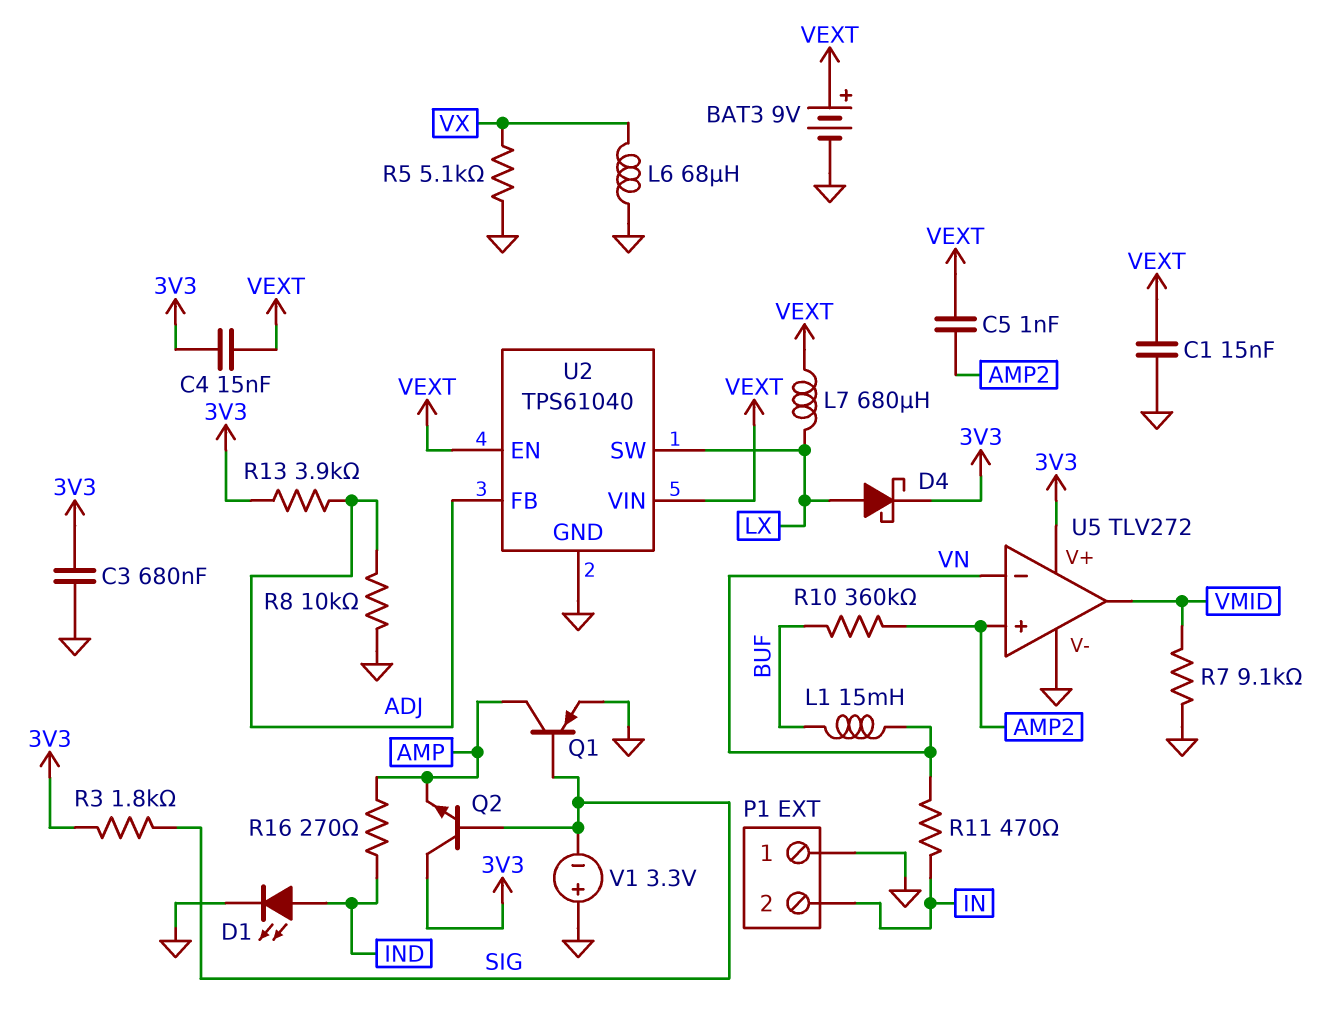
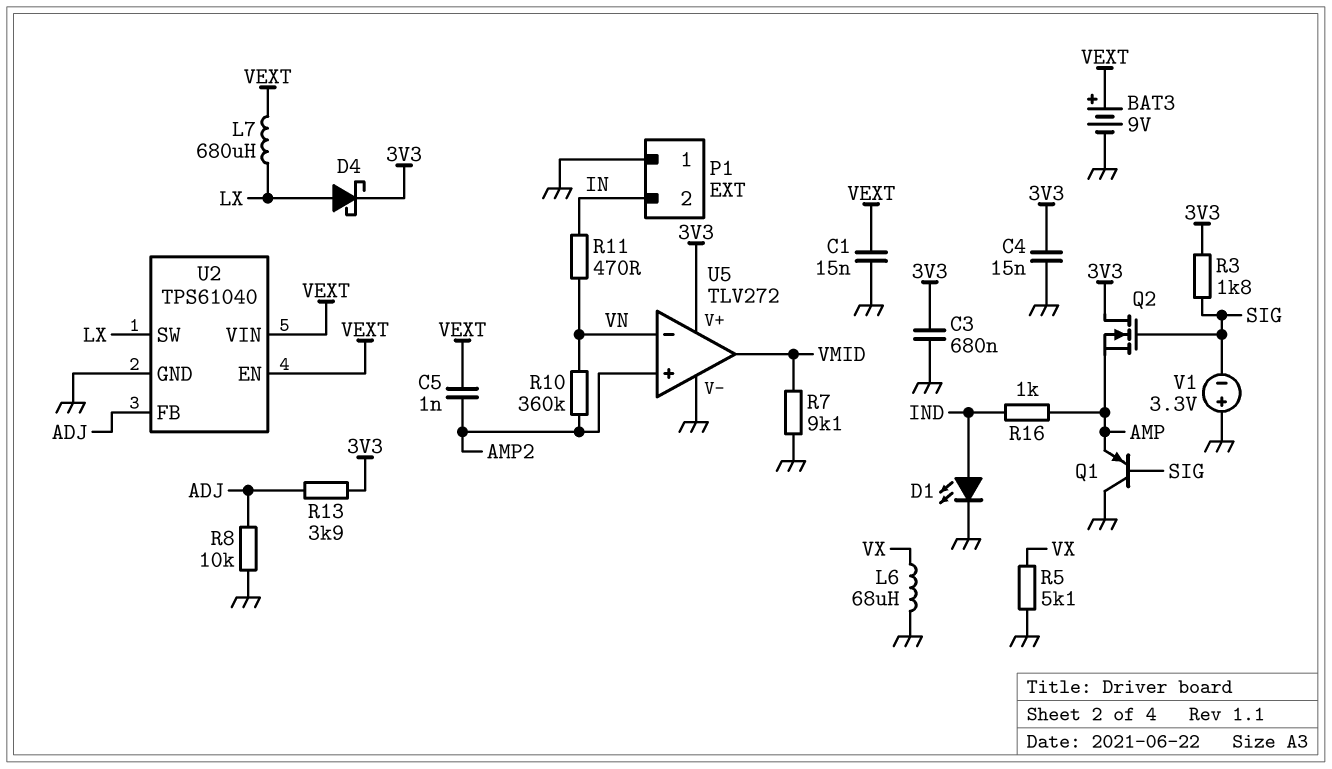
C4: 15nF (3V3, VEXT) -> 15nF (3V3, GND)
L1: 15mH (BUF, VN) -> none
Q1: PNP (B SIG, C AMP, E GND) -> PNP (B SIG, C GND, E AMP)
Q2: NPN (B SIG, C 3V3, E AMP) -> NMOS (G SIG, D 3V3, S AMP)
R10: 360k (AMP2, BUF) -> 360k (AMP2, VN)
R16: 270 (AMP, IND) -> 1k (AMP, IND)

